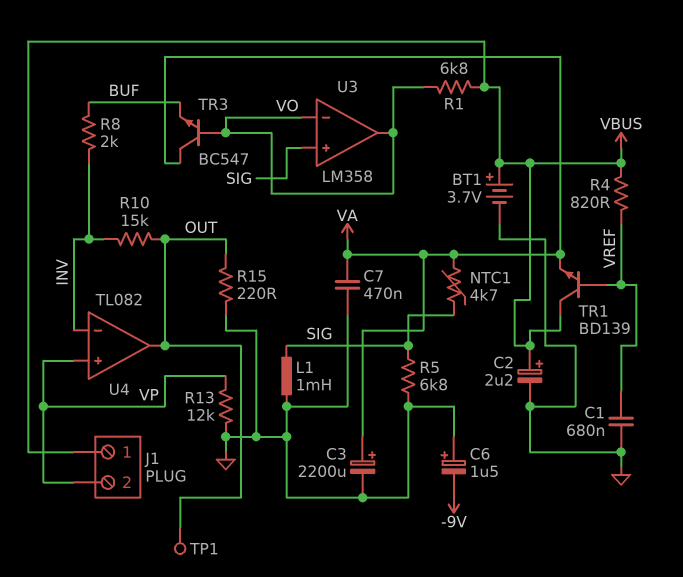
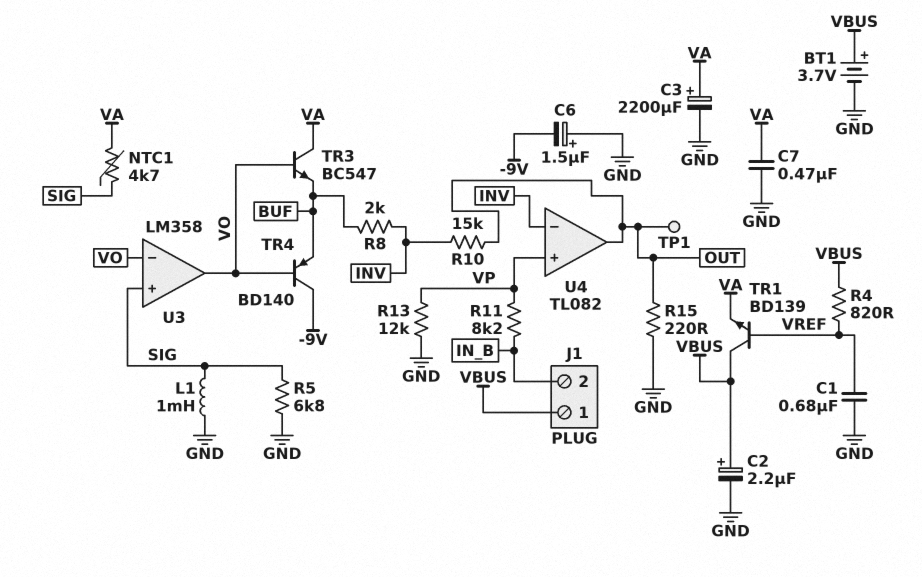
J1 pin 2: VP -> IN_B
R1: 6.8k (VBUS, VO) -> none
R11: none -> 8.2k (IN_B, VP)
TR4: none -> PNP BD140 (B VO, C -9V, E BUF)

